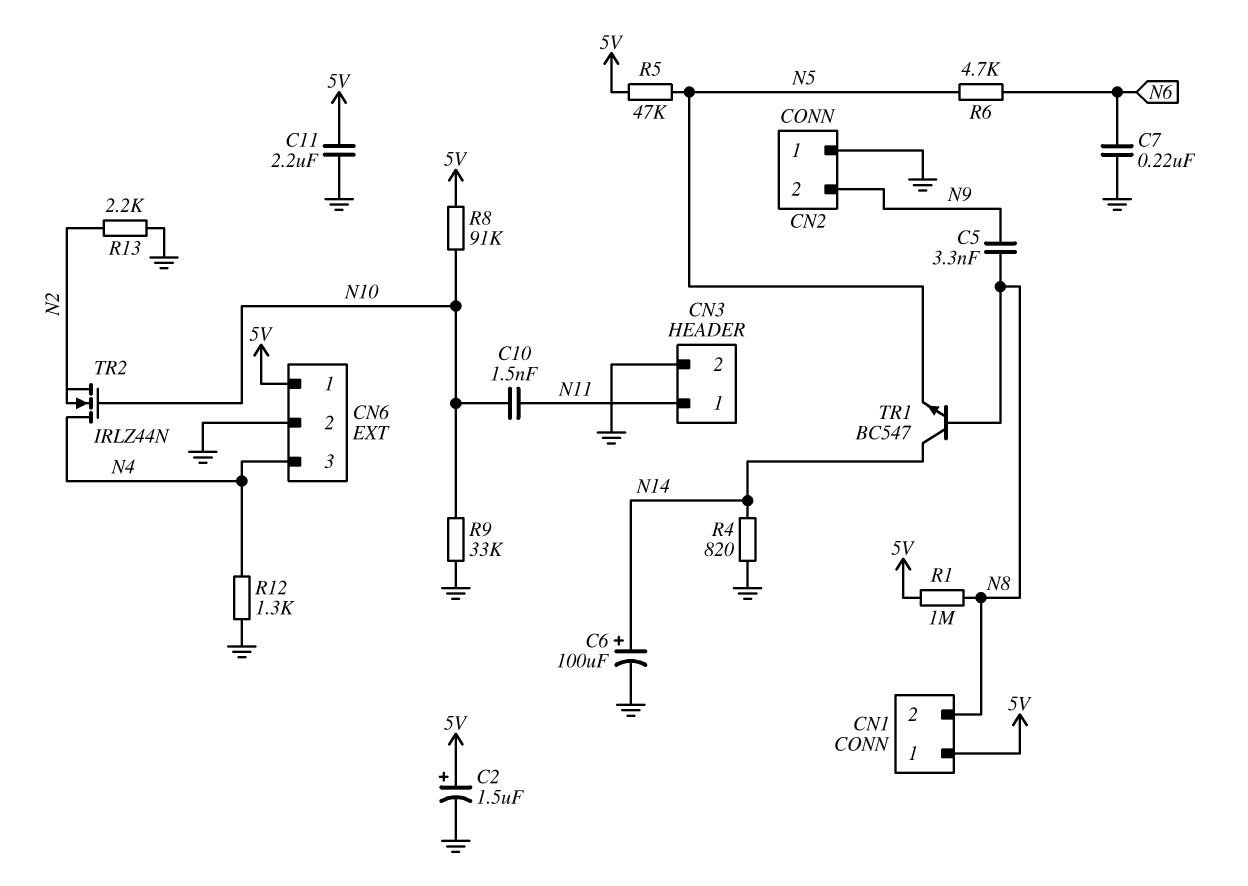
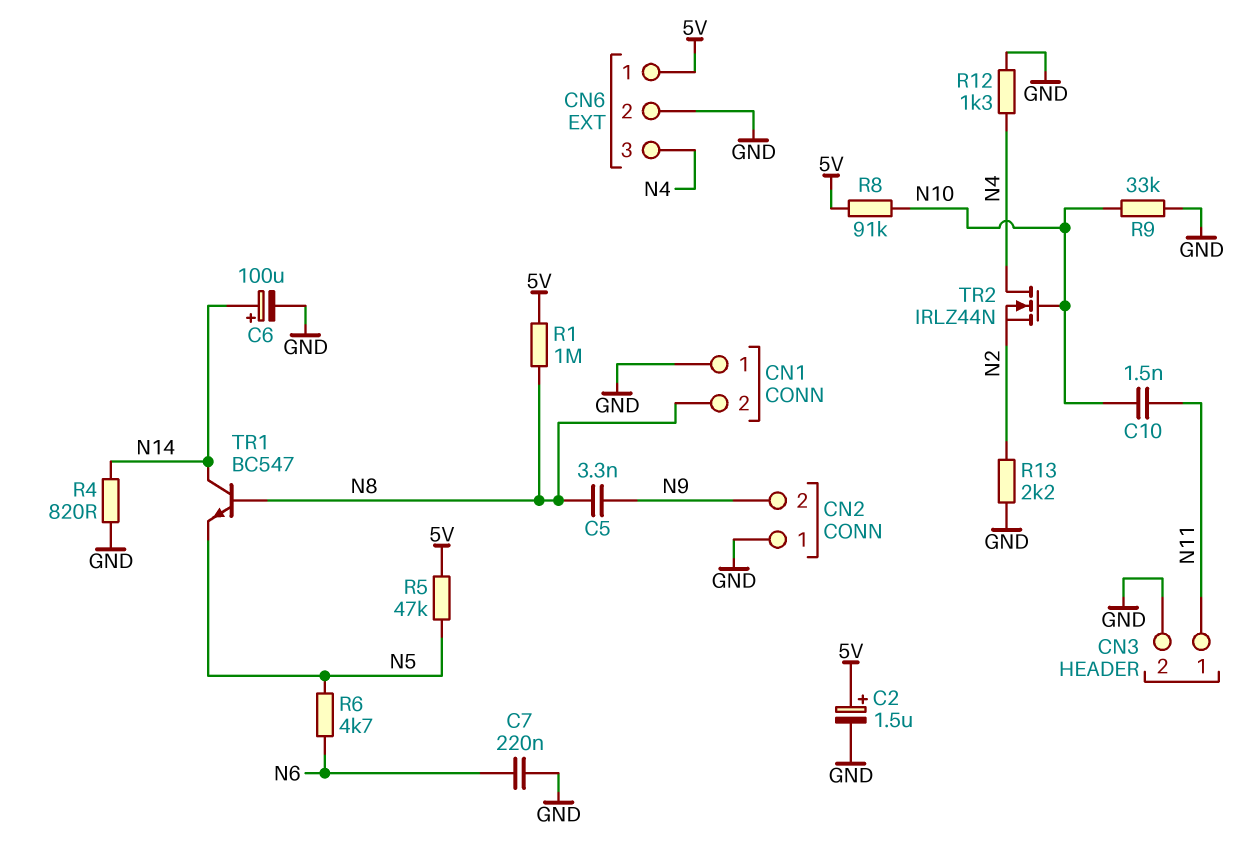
C11: 2.2uF (5V, GND) -> none
CN1 pin 1: 5V -> GND

